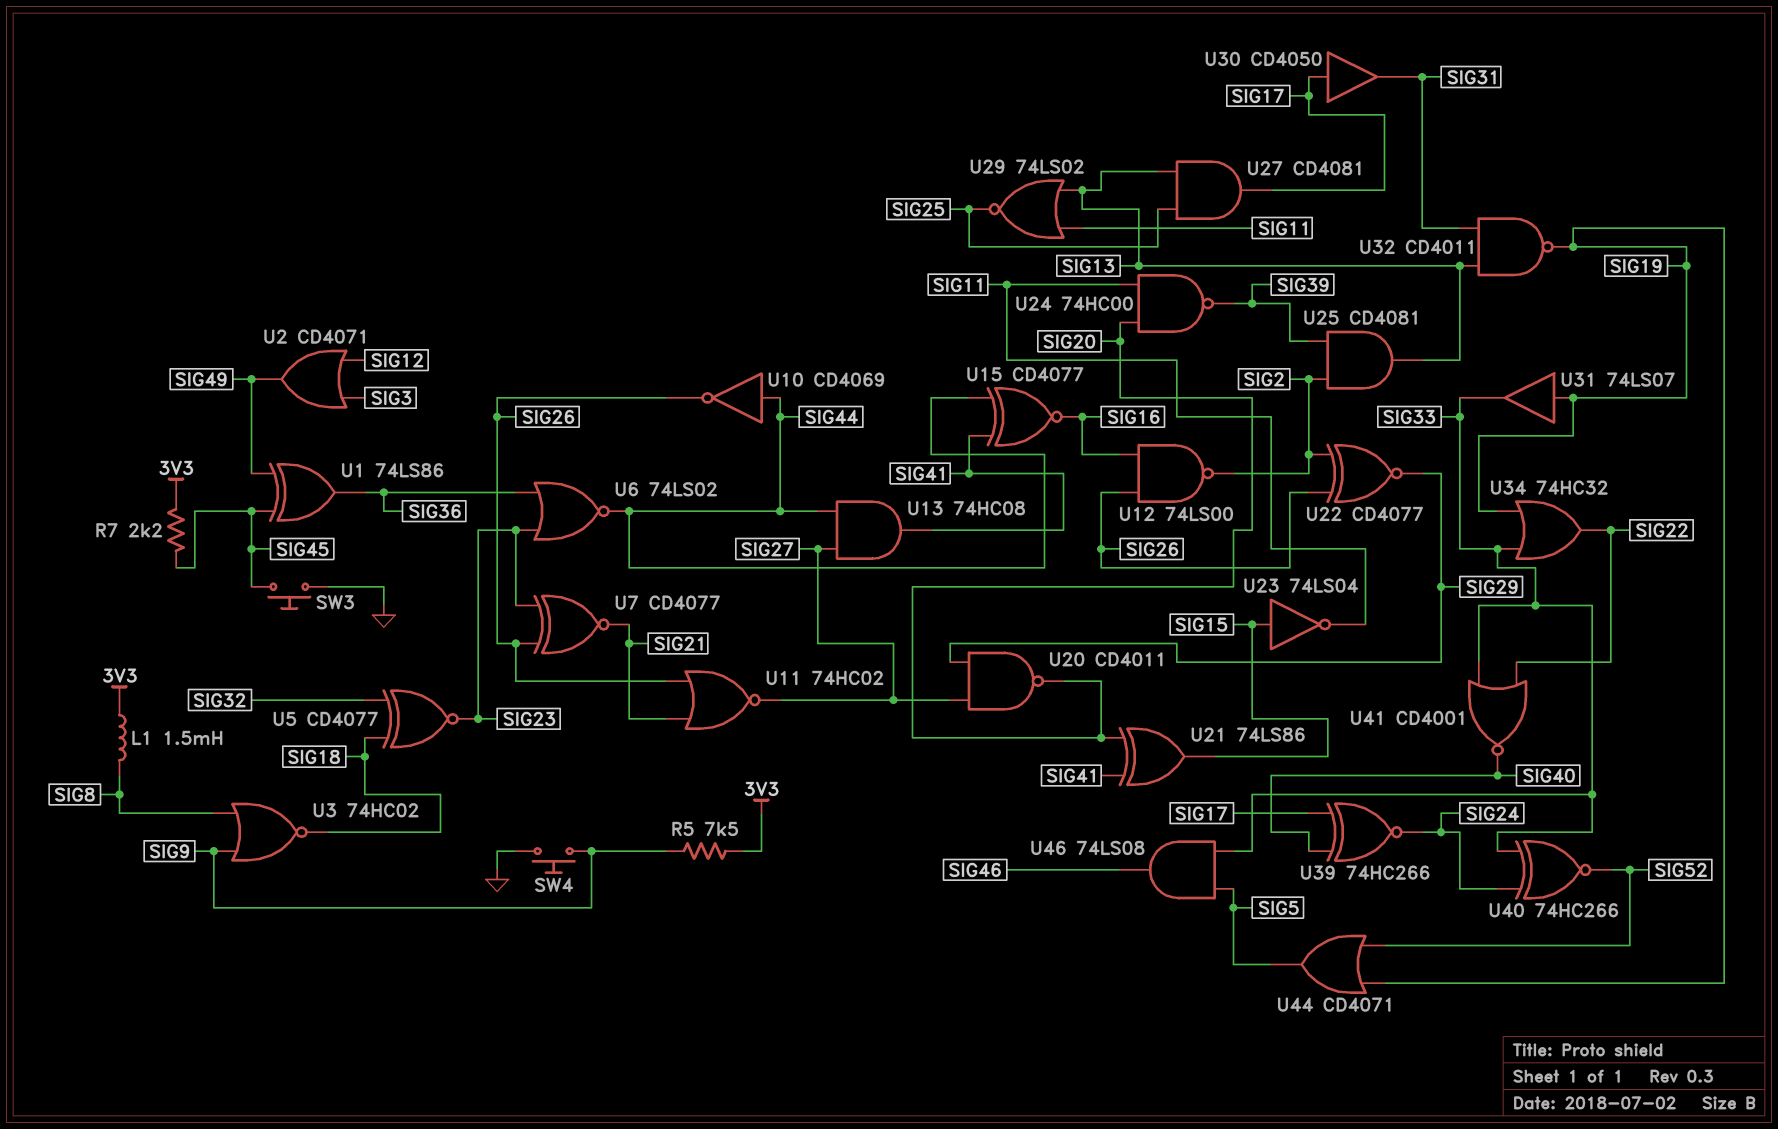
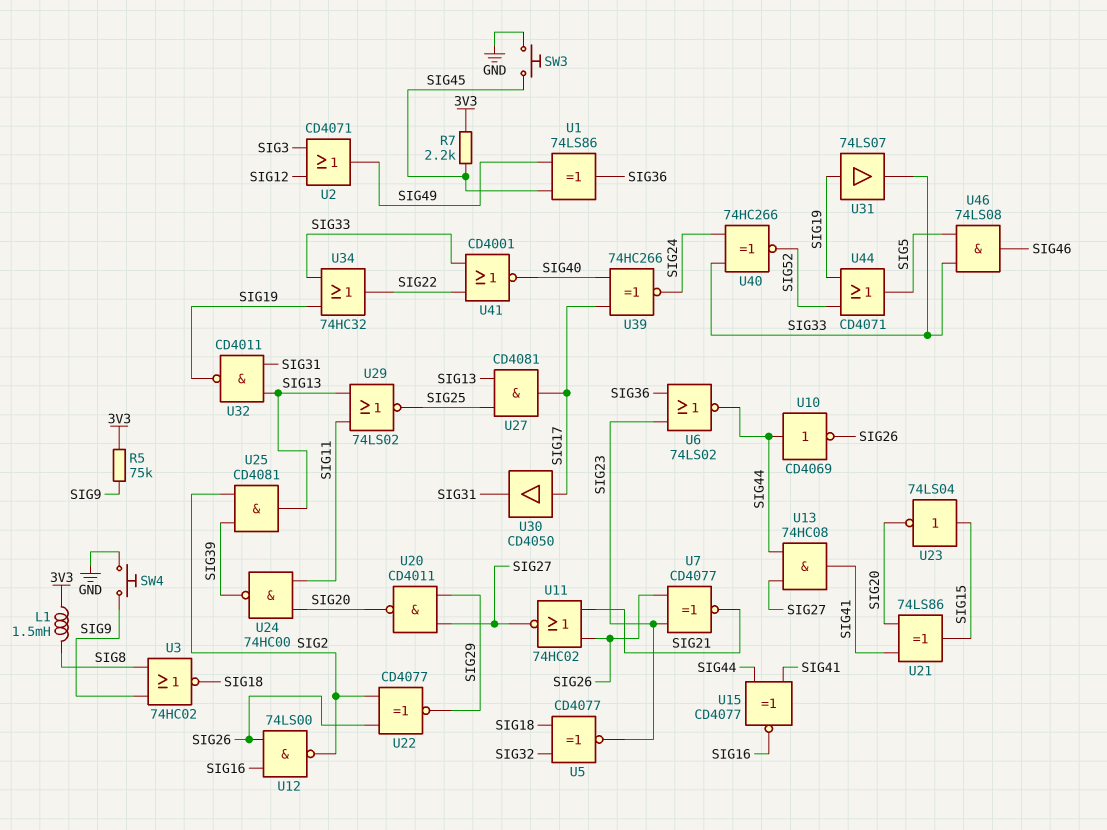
R5: 7.5k (3V3, SIG9) -> 75k (3V3, SIG9)
U23: NOT 74LS04 (in SIG15, out SIG11) -> NOT 74LS04 (in SIG15, out SIG20)

